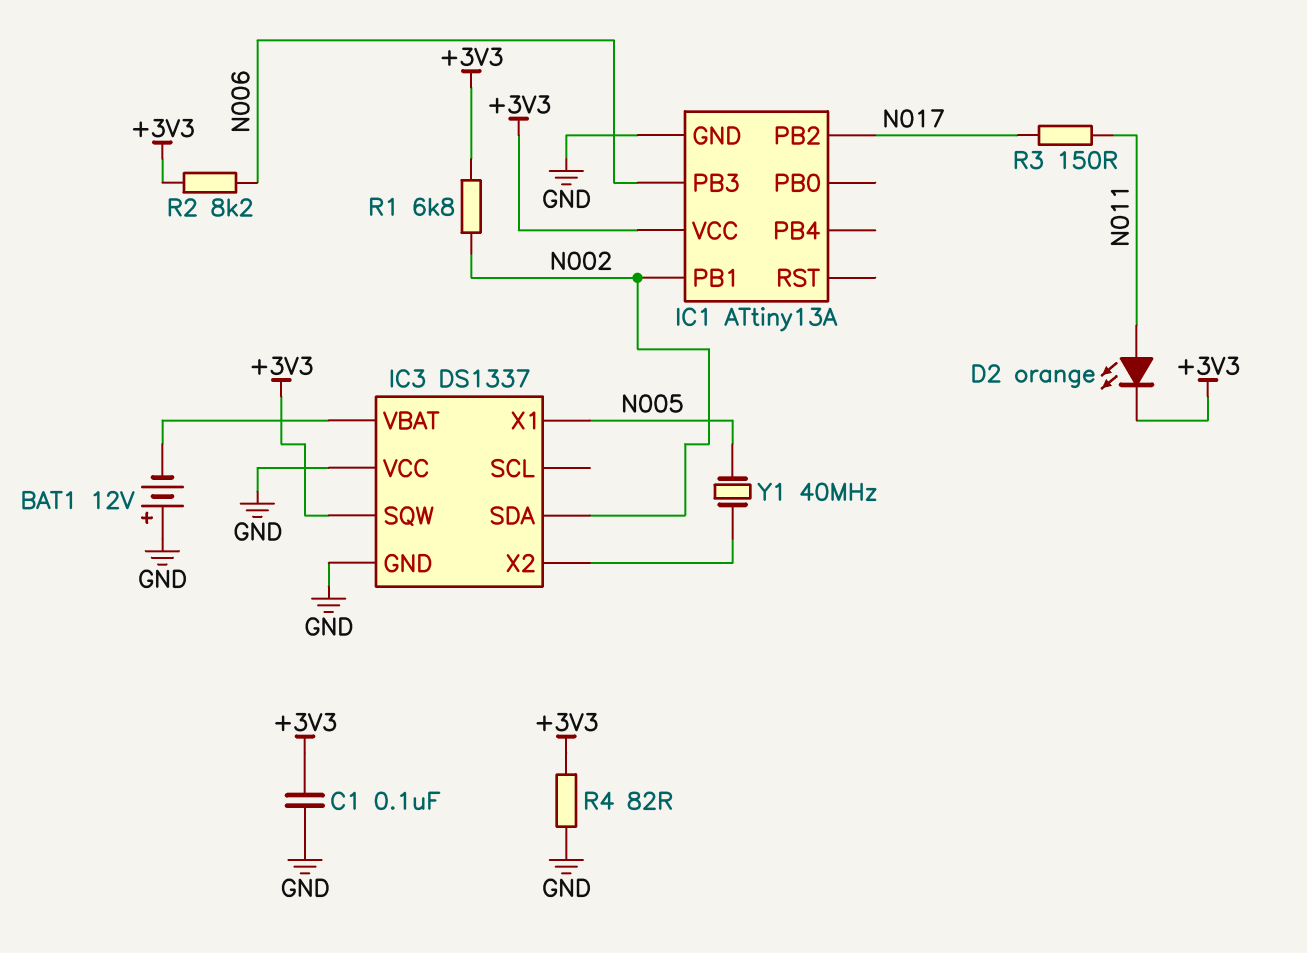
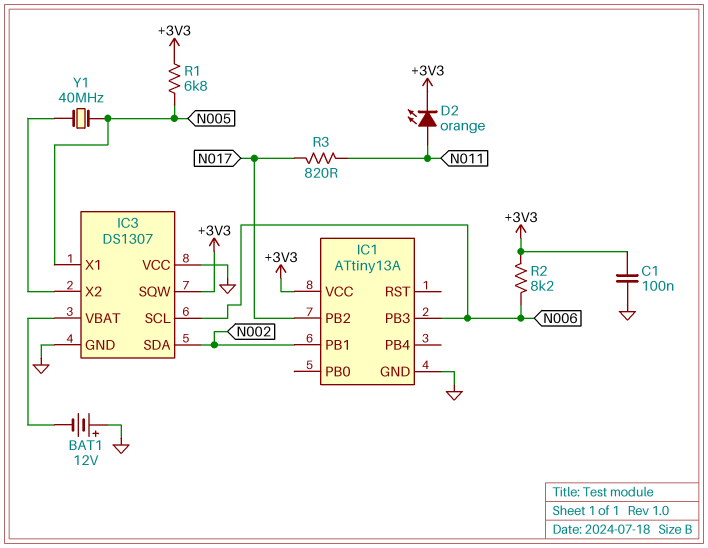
IC3: DS1337 -> DS1307
IC3 pin SCL: none -> N006
R1: 6.8k (+3V3, N002) -> 6.8k (+3V3, N005)
R3: 150 (N011, N017) -> 820 (N011, N017)
R4: 82 (+3V3, GND) -> none

